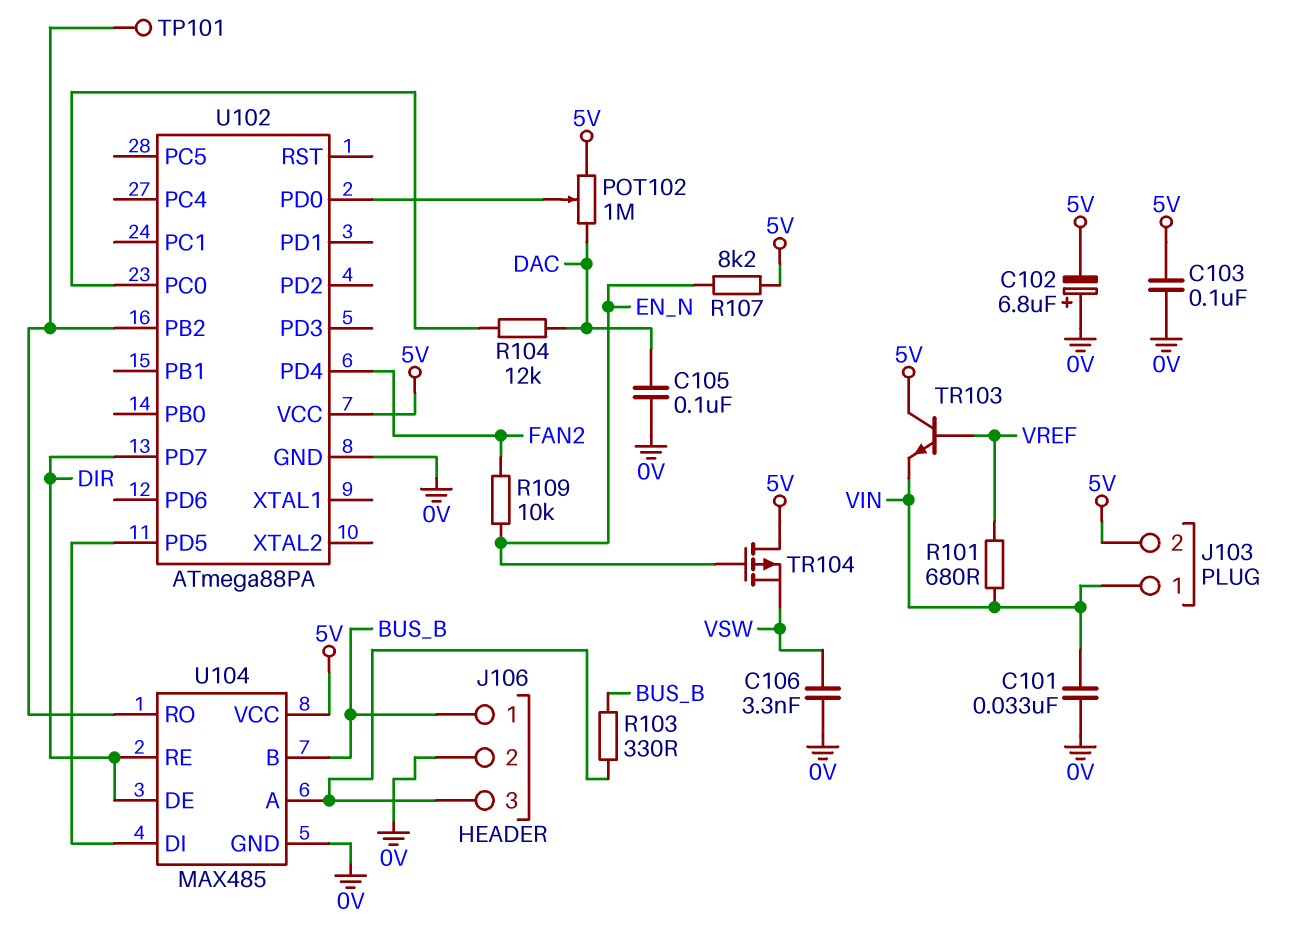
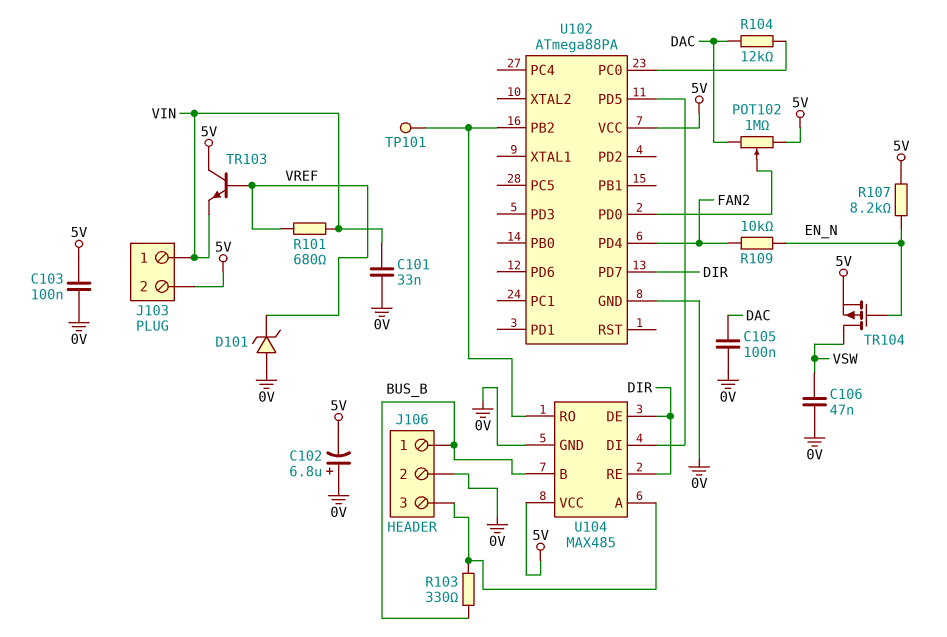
C106: 3.3nF (0V, VSW) -> 47nF (0V, VSW)
D101: none -> zener (A 0V, K VREF)
TR104: PMOS (G EN_N, D 5V, S VSW) -> PMOS (G EN_N, D VSW, S 5V)

